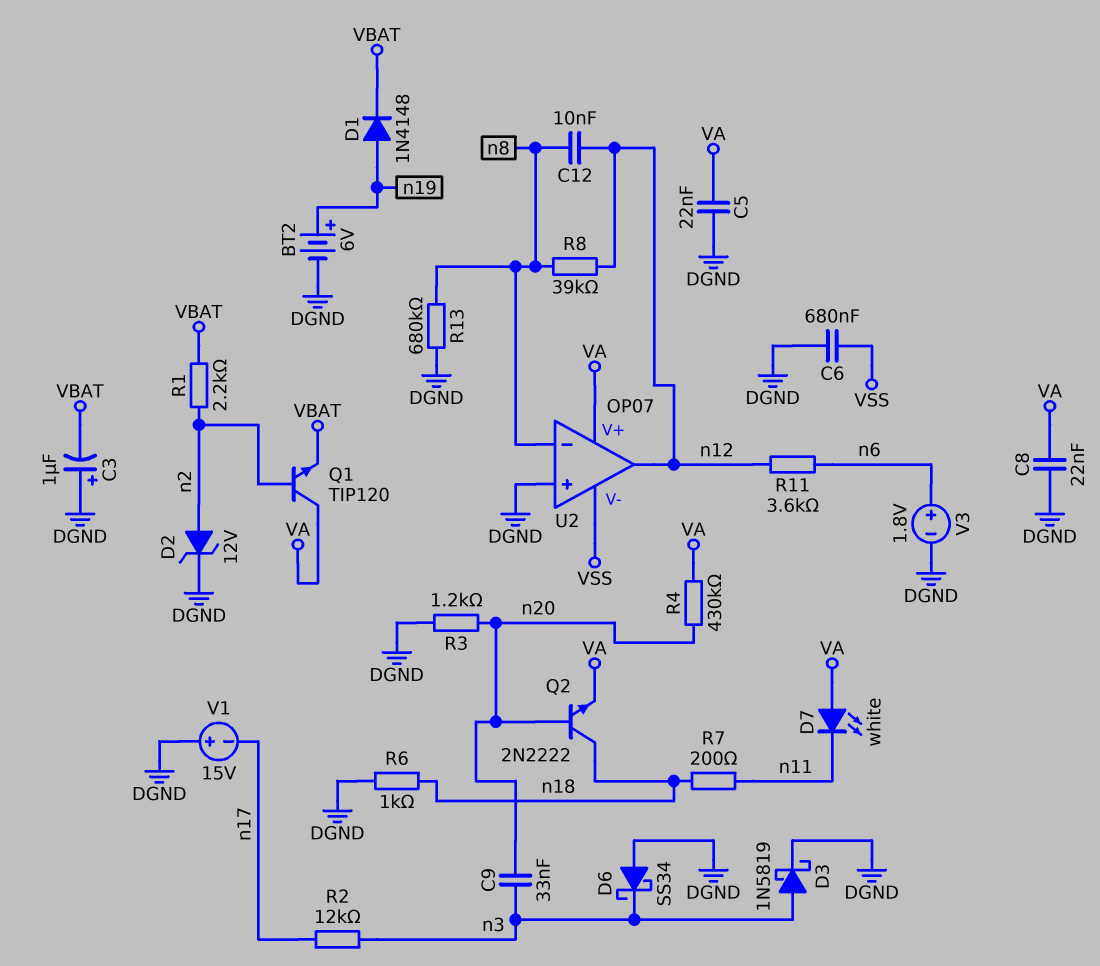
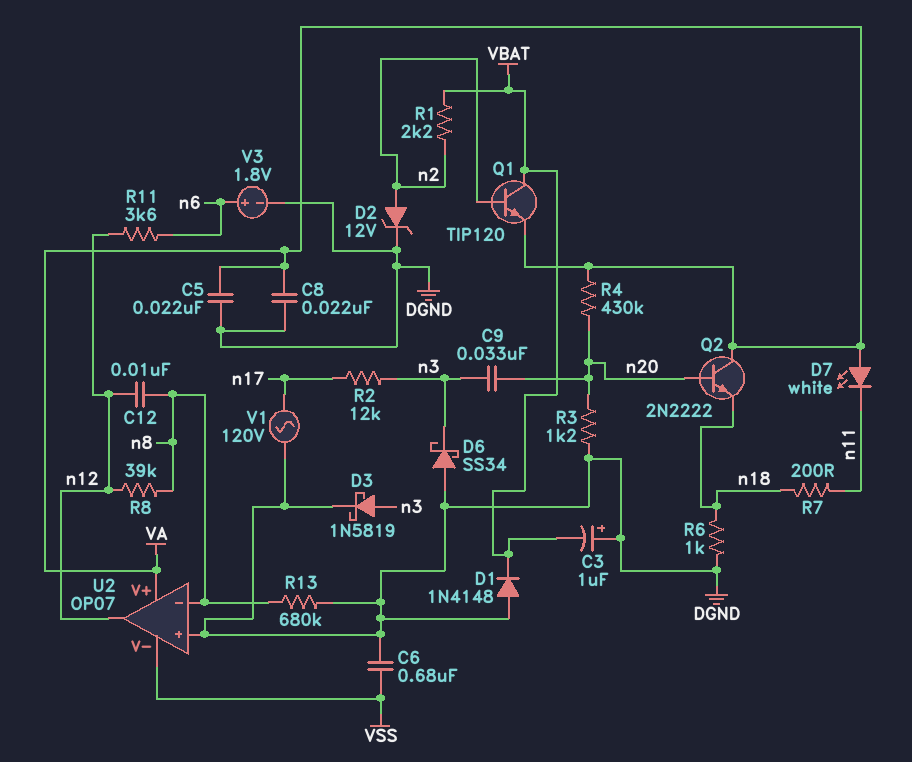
BT2: 6V (plus n19, minus DGND) -> none
D1: diode 1N4148 (A n19, K VBAT) -> diode 1N4148 (A DGND, K VBAT)
Q1: NPN TIP120 (B n2, C VA, E VBAT) -> NPN TIP120 (B n2, C VBAT, E VA)
Q2: NPN 2N2222 (B n20, C n18, E VA) -> NPN 2N2222 (B n20, C VA, E n18)
V1: 15V (plus DGND, minus n17) -> AC 120V (DGND, n17)

